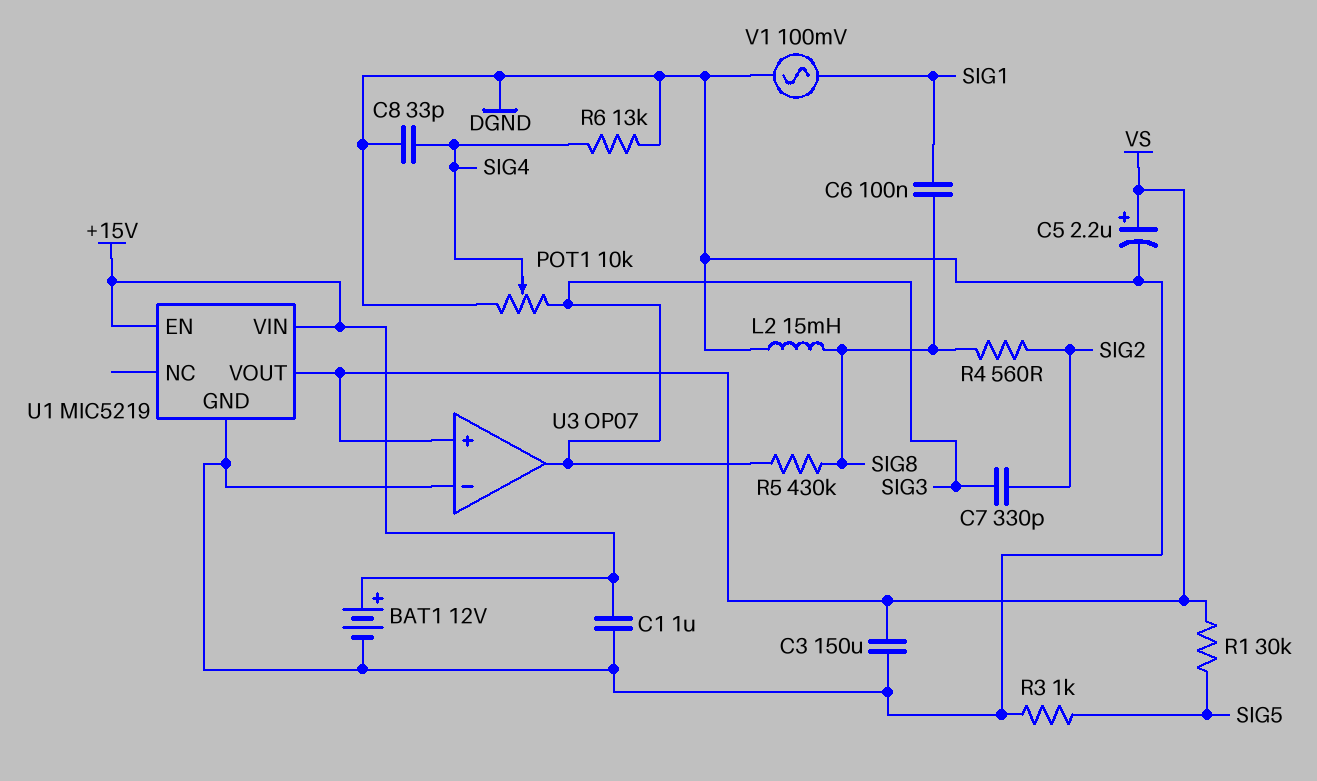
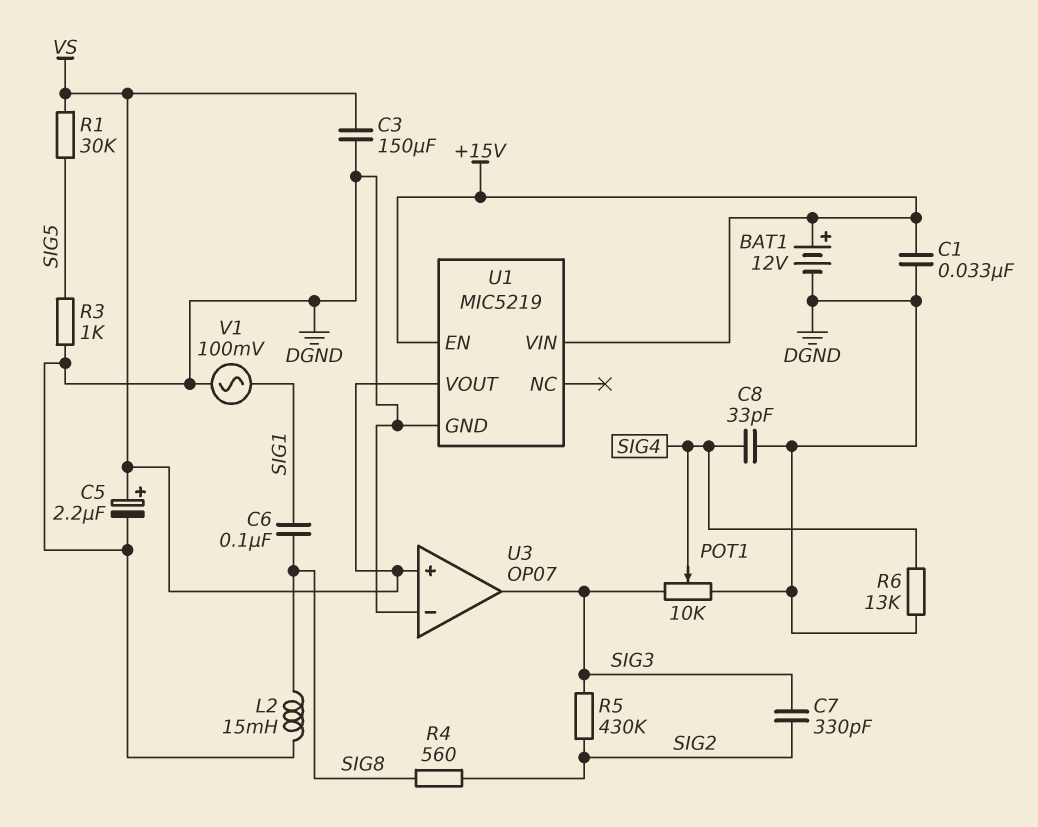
C1: 1uF (+15V, DGND) -> 33nF (+15V, DGND)
R5: 430k (SIG3, SIG8) -> 430k (SIG2, SIG3)

